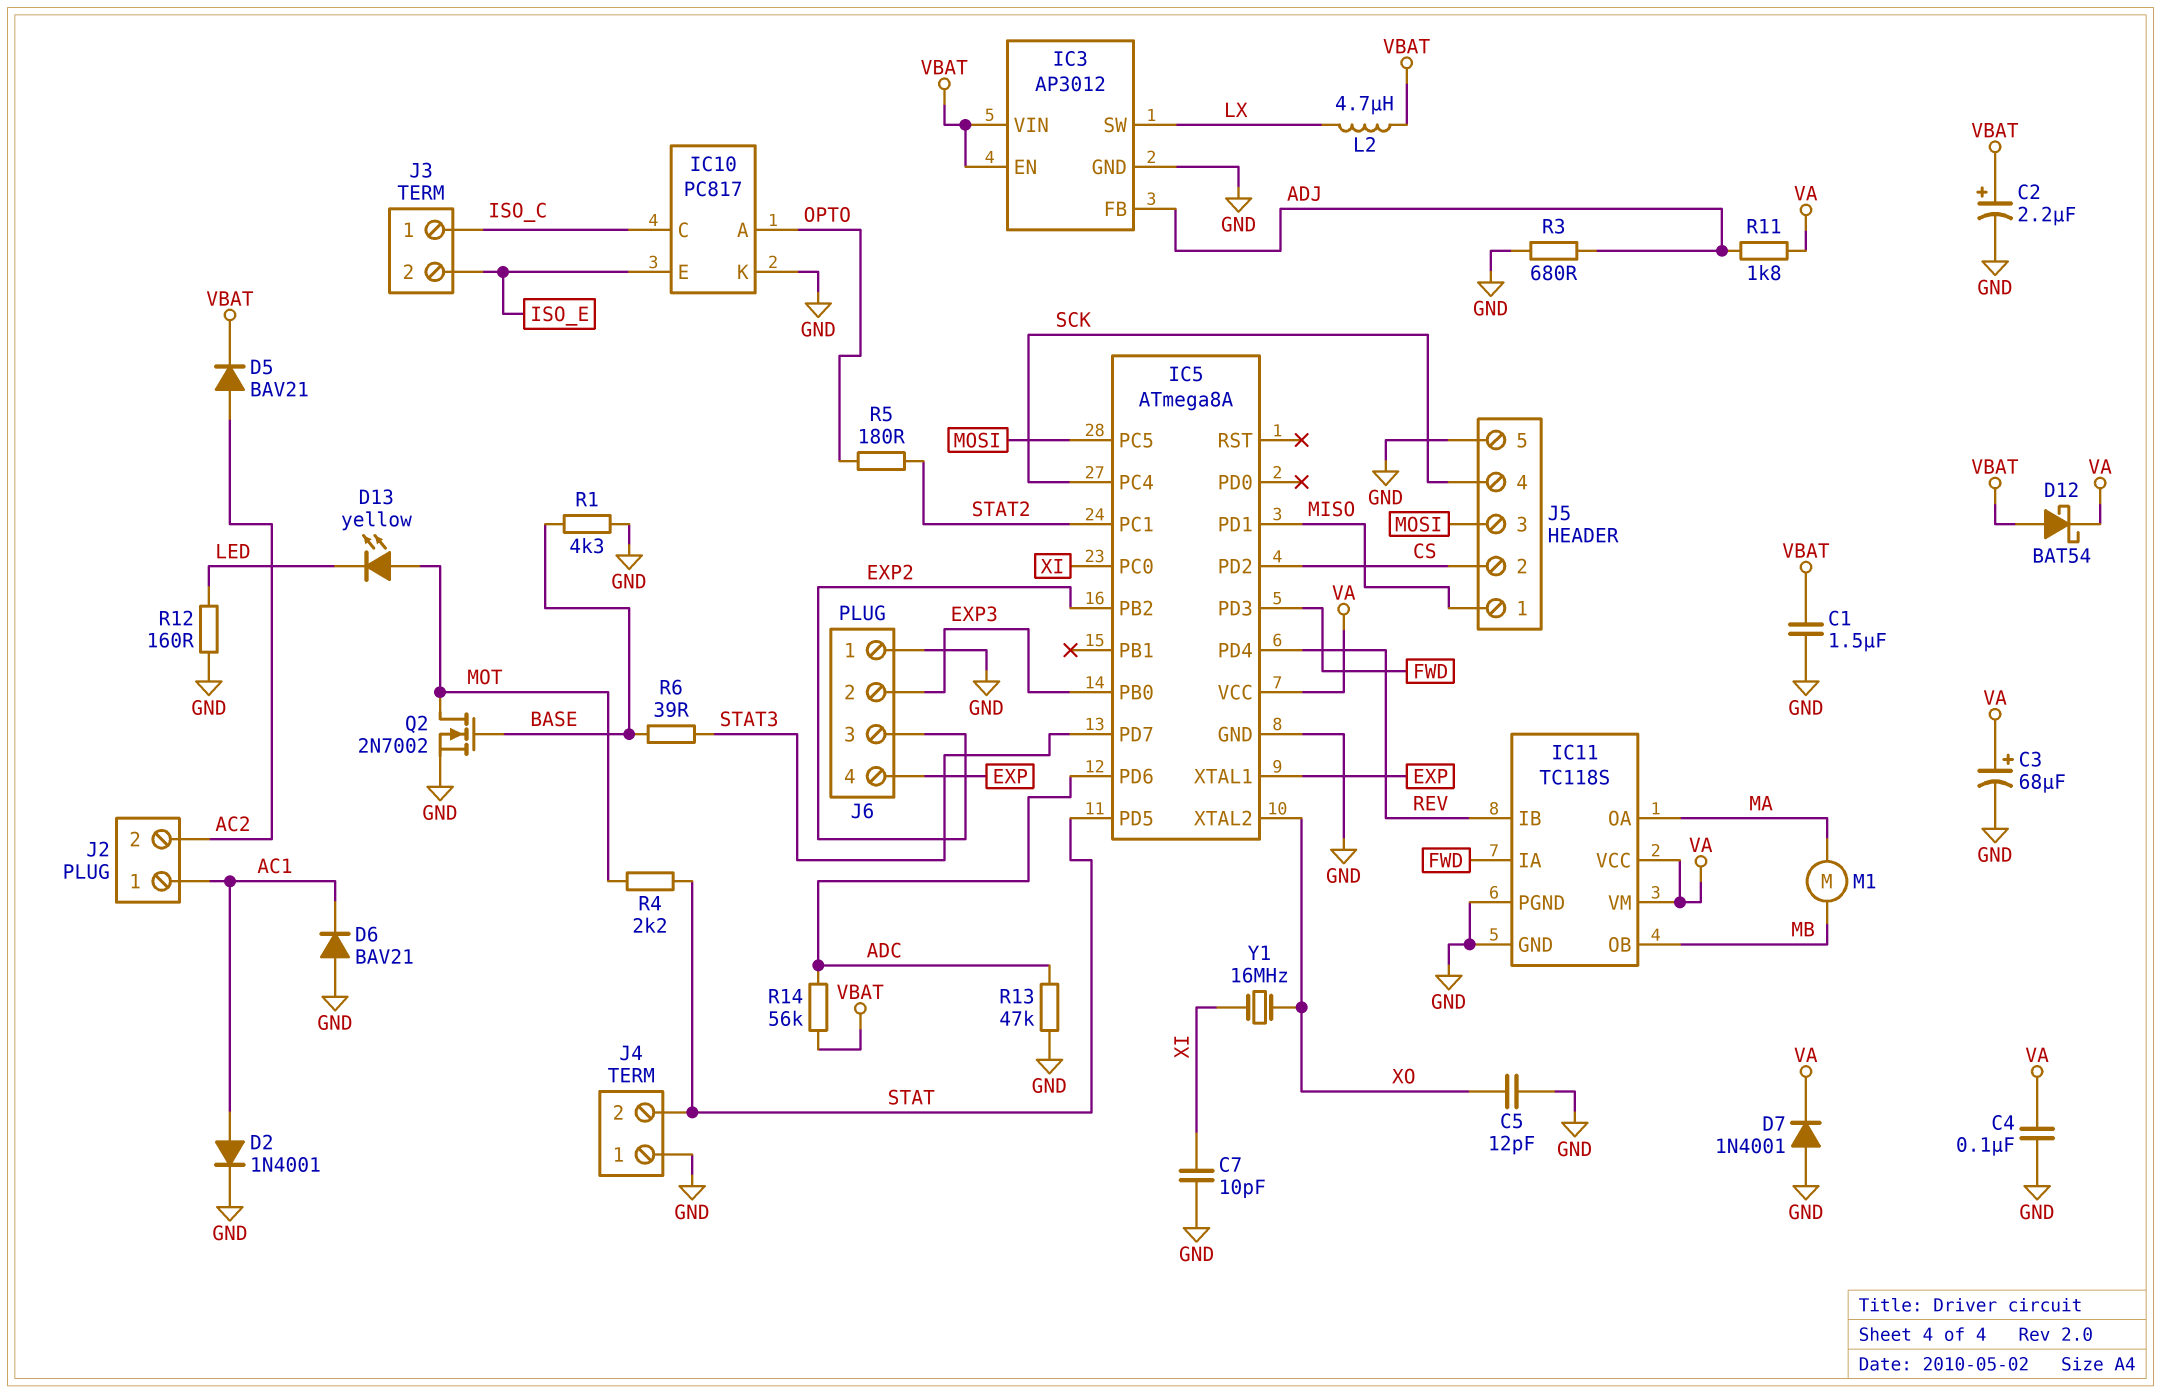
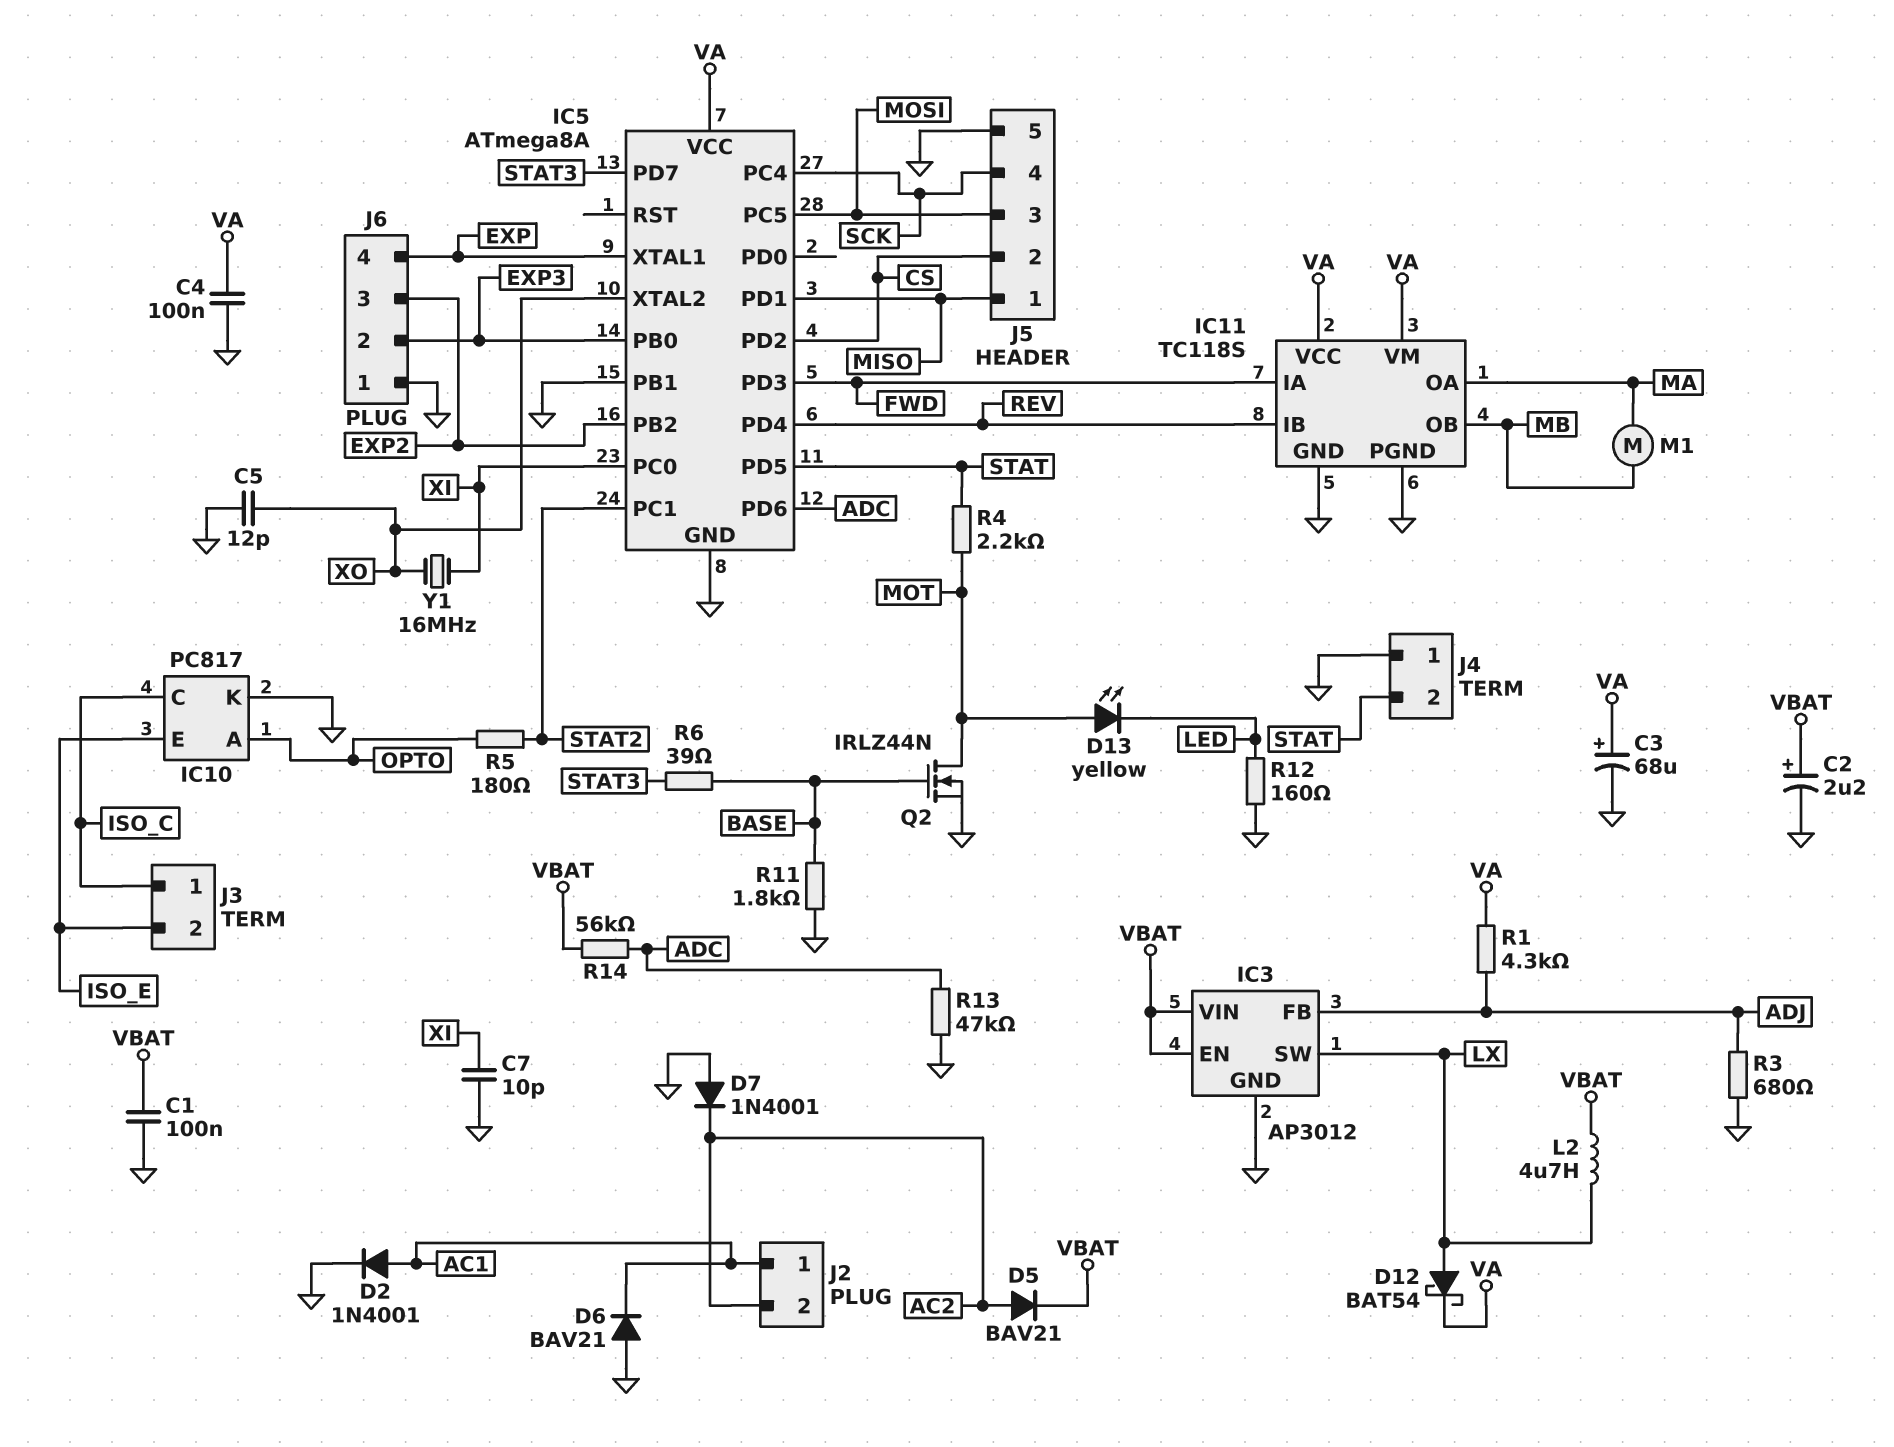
C1: 1.5uF (GND, VBAT) -> 100nF (GND, VBAT)
D7: diode 1N4001 (A GND, K VA) -> diode 1N4001 (A GND, K AC2)
D12: schottky BAT54 (A VBAT, K VA) -> schottky BAT54 (A LX, K VA)
IC5 pin PB1: none -> GND
Q2: NMOS 2N7002 (G BASE, D MOT, S GND) -> NMOS IRLZ44N (G BASE, D MOT, S GND)
R1: 4.3k (BASE, GND) -> 4.3k (ADJ, VA)
R11: 1.8k (ADJ, VA) -> 1.8k (BASE, GND)

